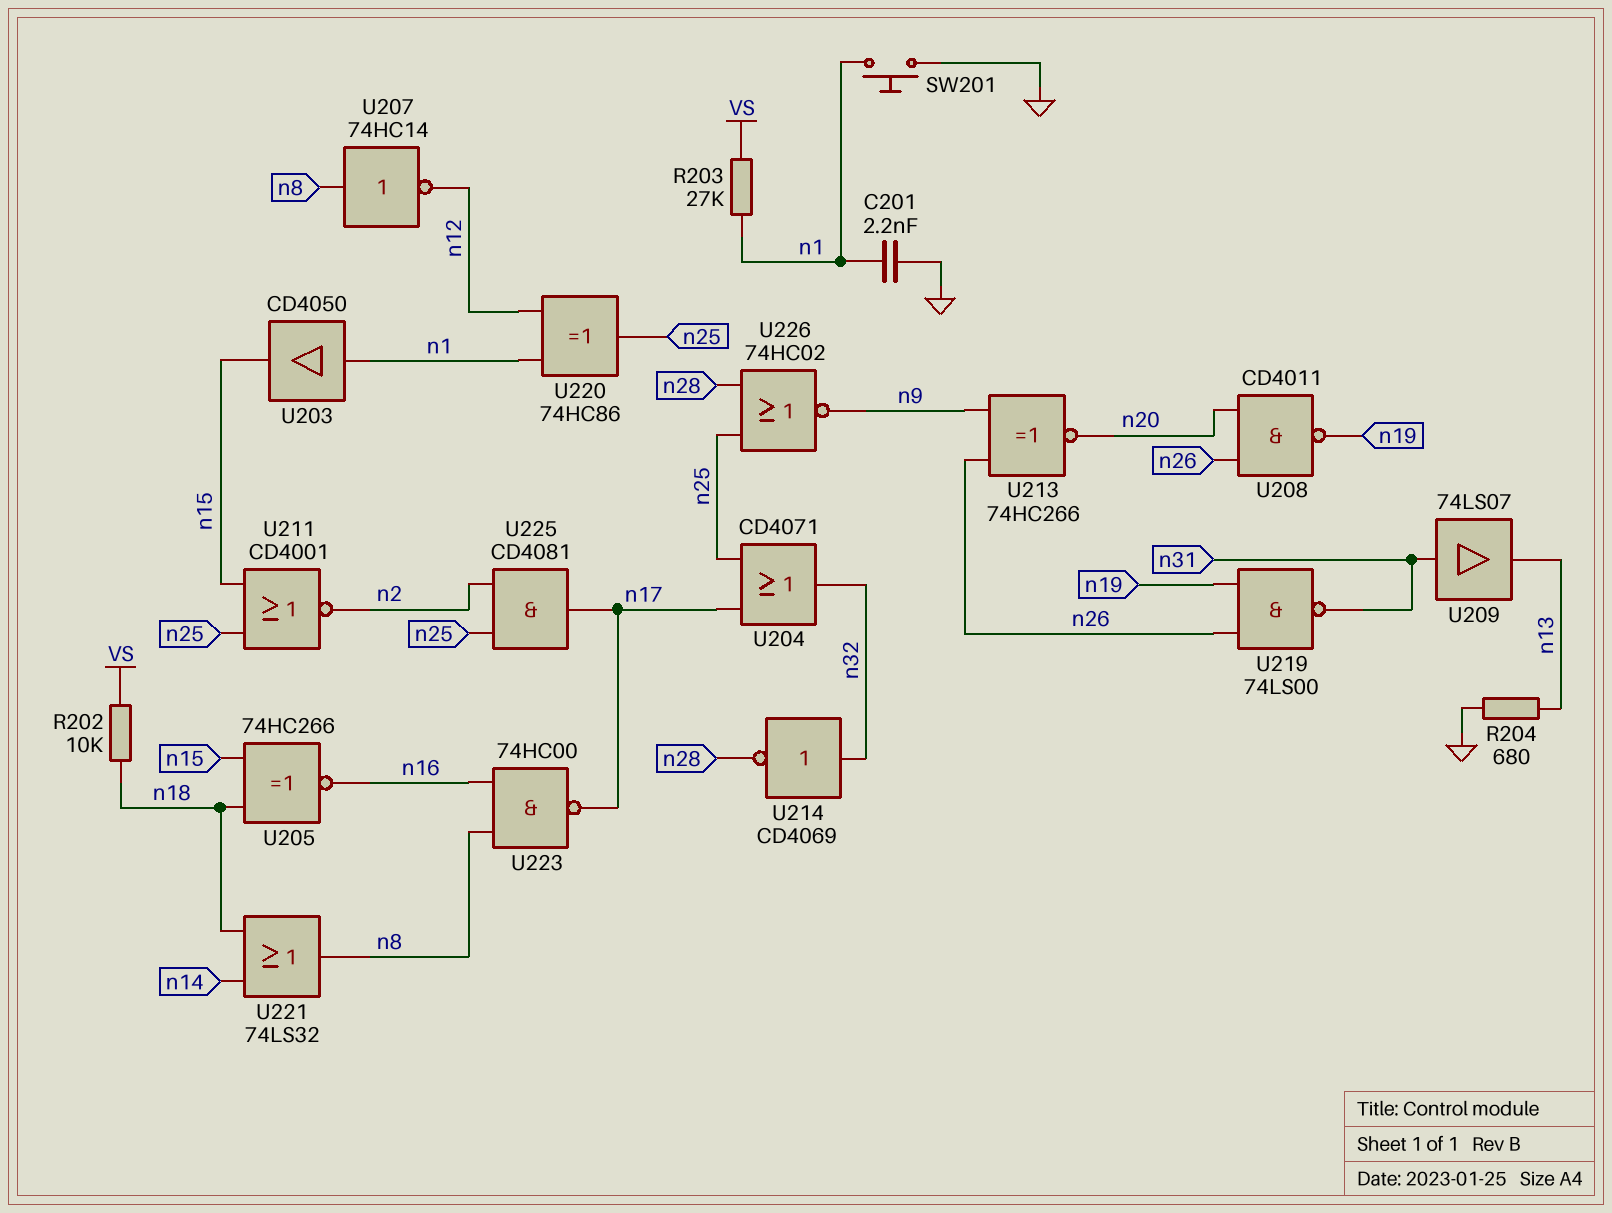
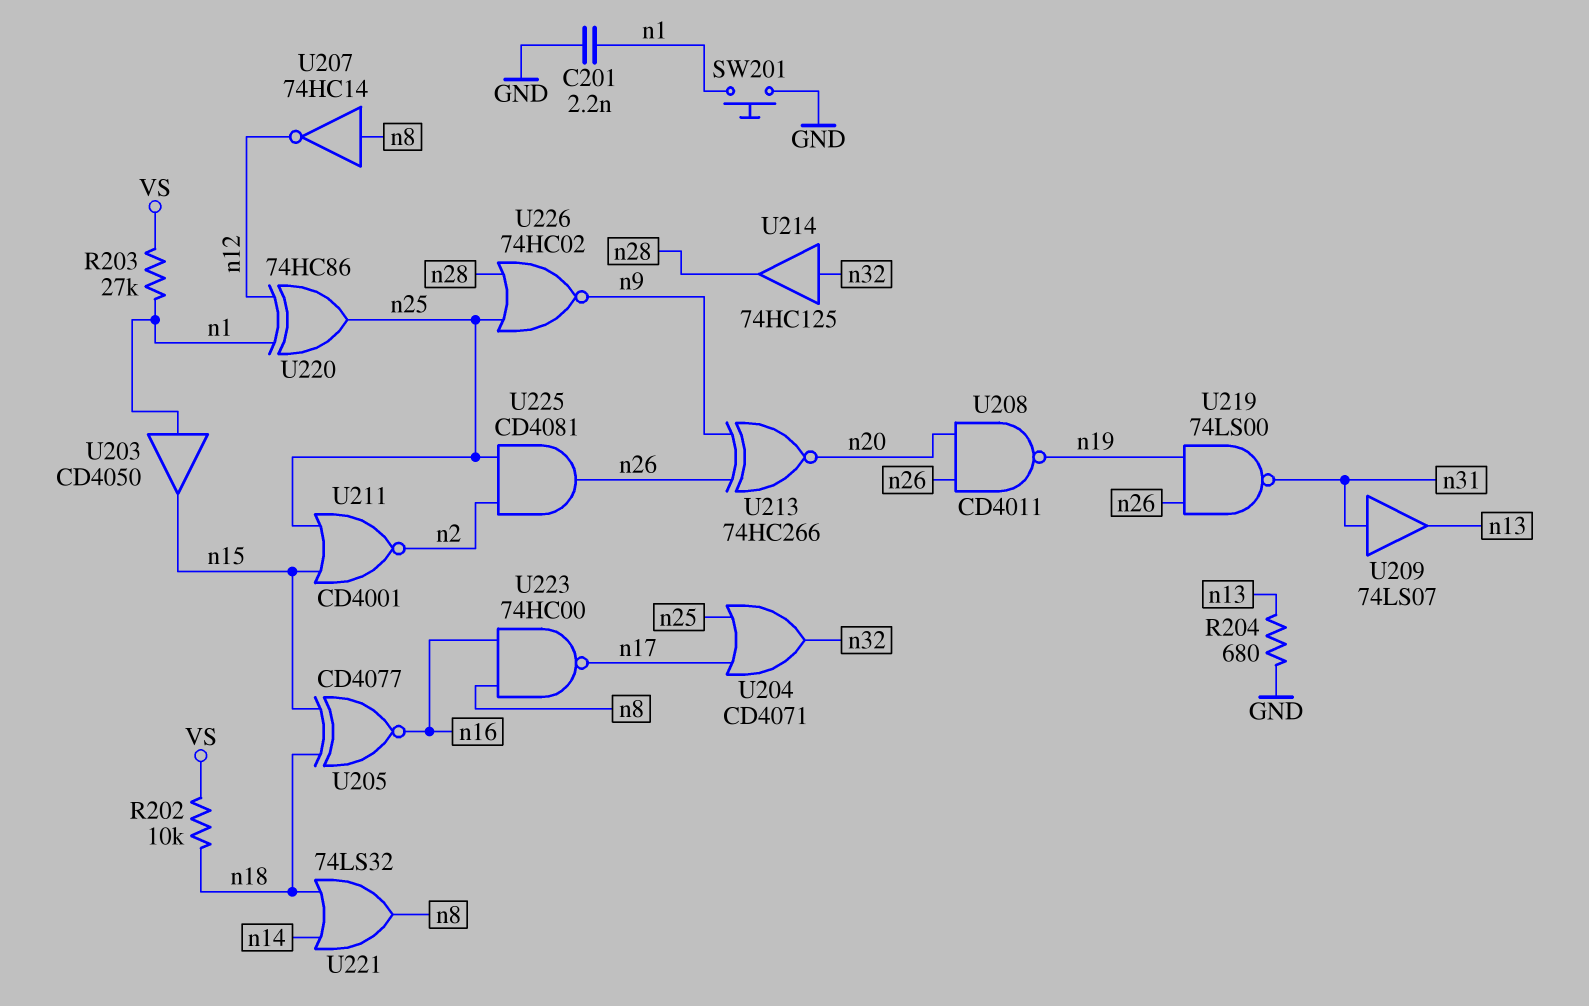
U205: XNOR 74HC266 (in n15, in n18, out n16) -> XNOR CD4077 (in n15, in n18, out n16)
U214: NOT CD4069 (in n32, out n28) -> buffer 74HC125 (in n32, out n28)
U225: AND CD4081 (in n2, in n25, out n17) -> AND CD4081 (in n2, in n25, out n26)

